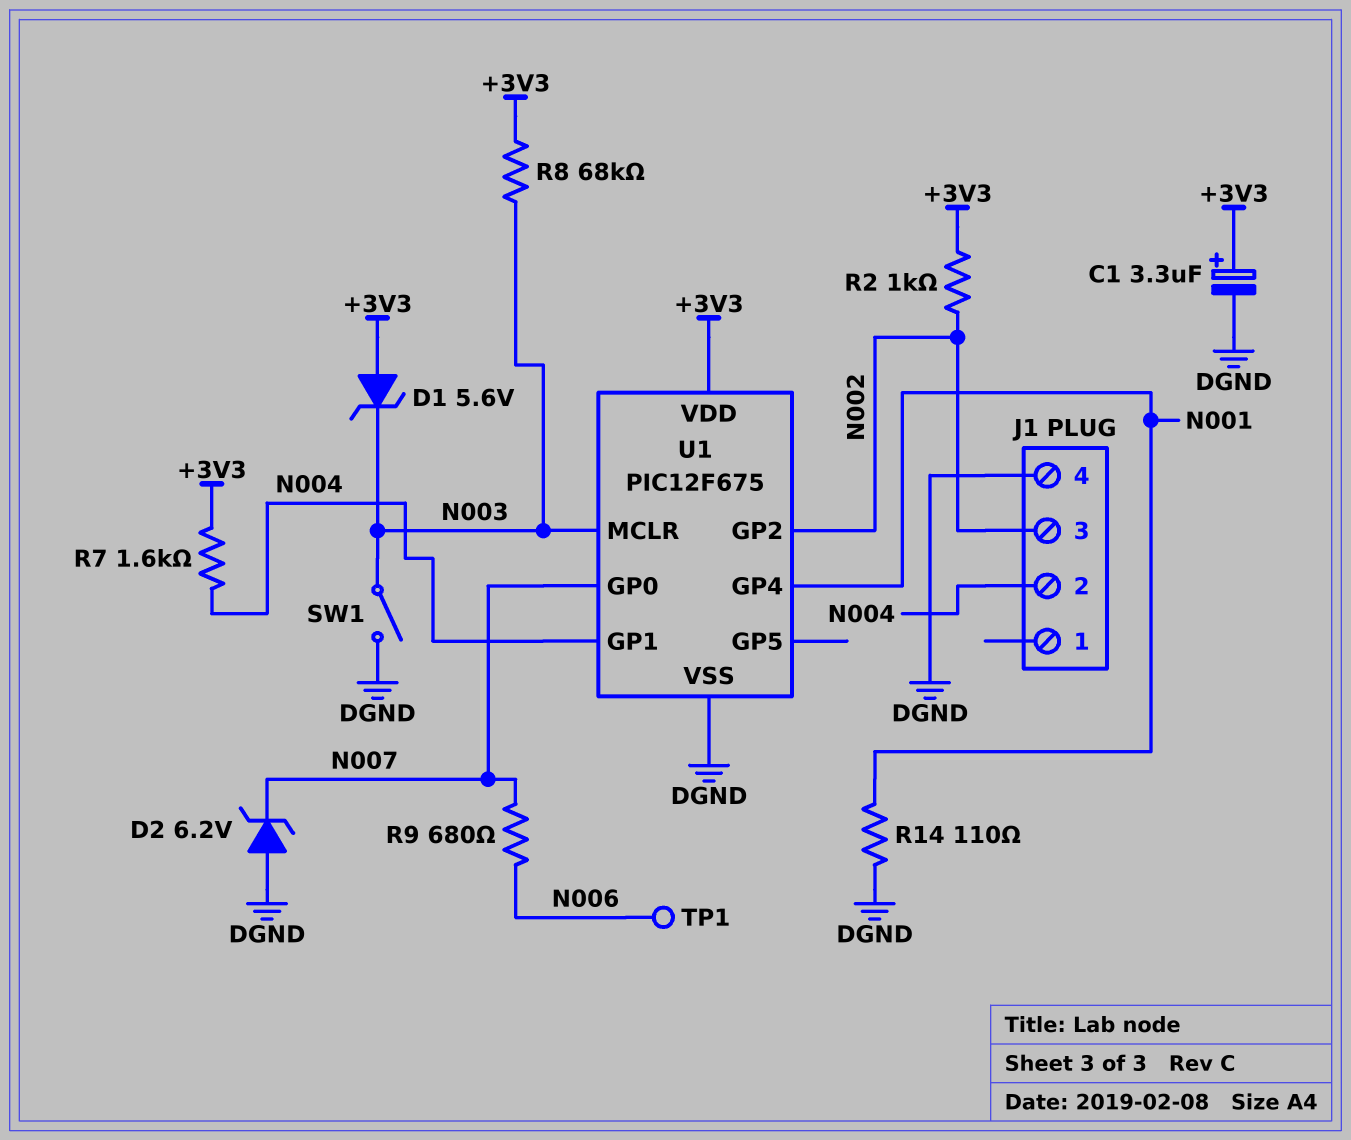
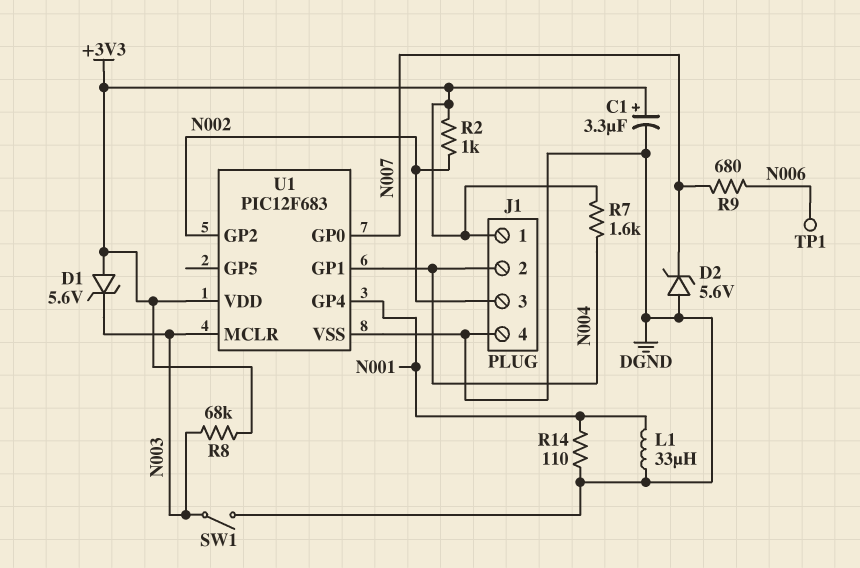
D2: zener 6.2V (A DGND, K N007) -> zener 5.6V (A DGND, K N007)
J1 pin 1: none -> +3V3
L1: none -> 33uH (DGND, N001)
U1: PIC12F675 -> PIC12F683

